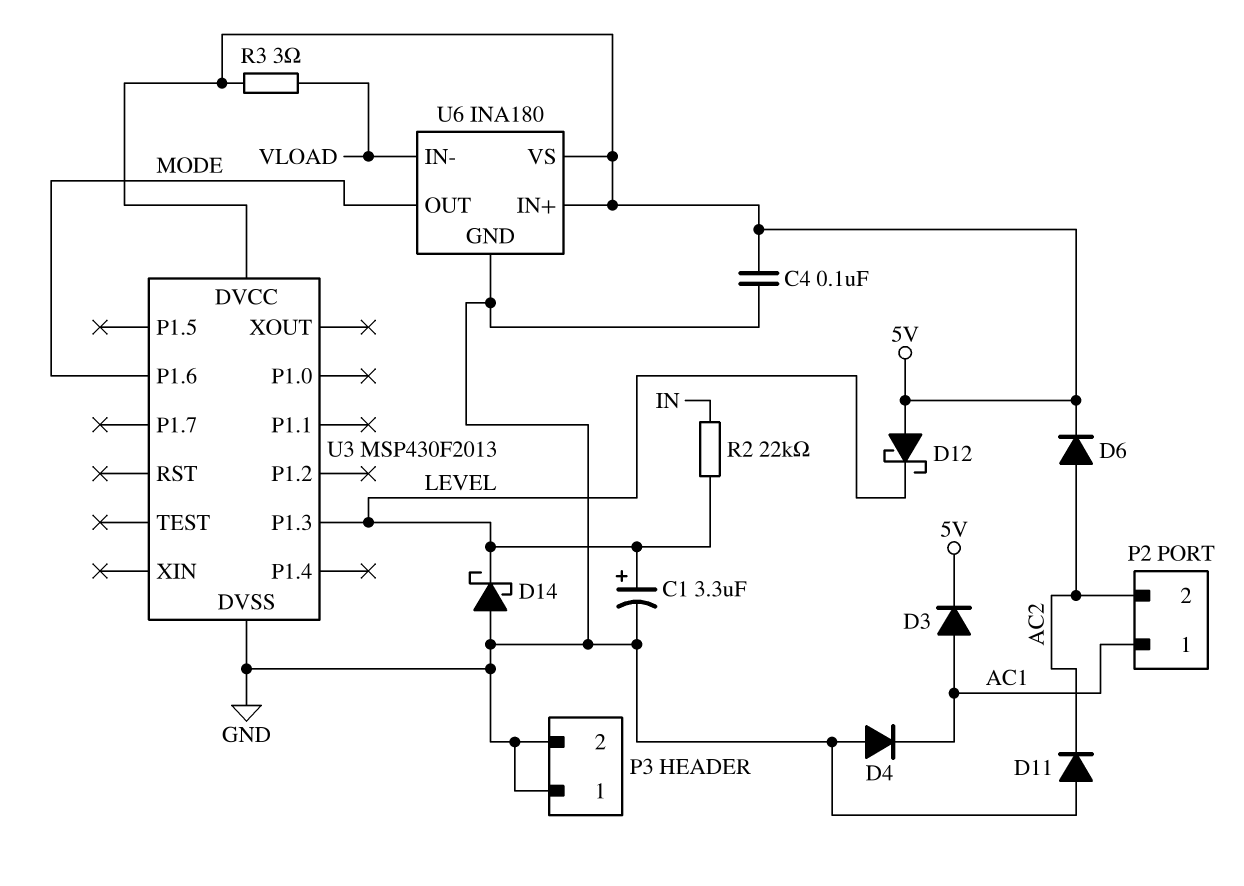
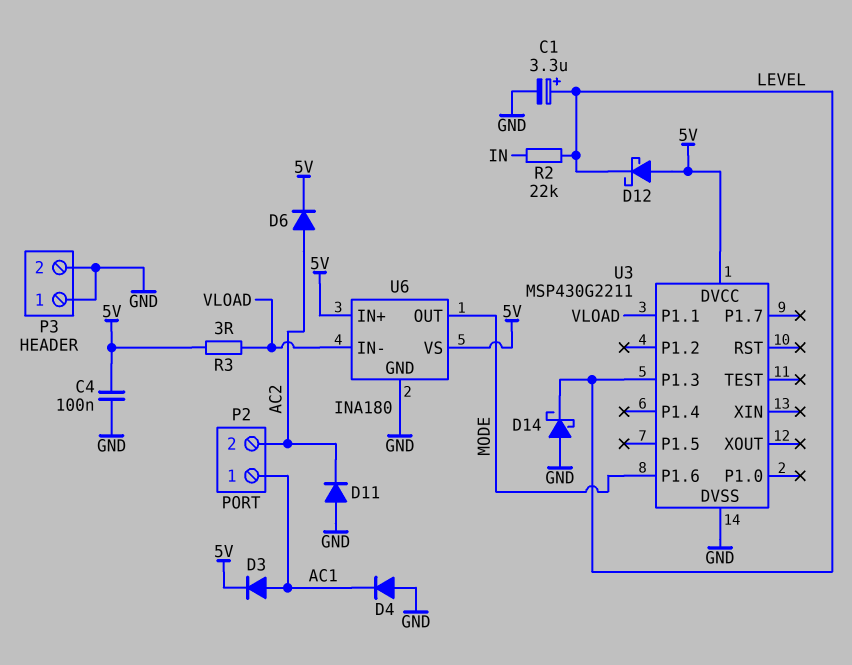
U3: MSP430F2013 -> MSP430G2211
U3 pin P1.1: none -> VLOAD

